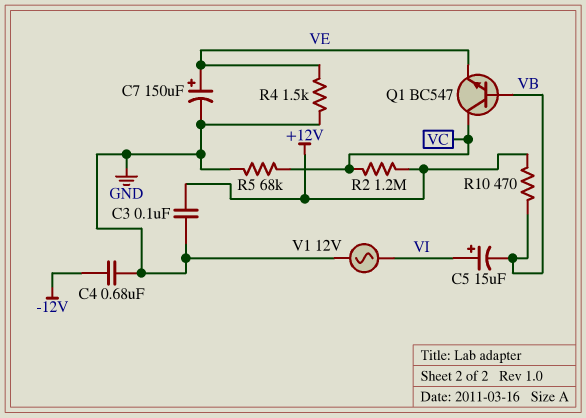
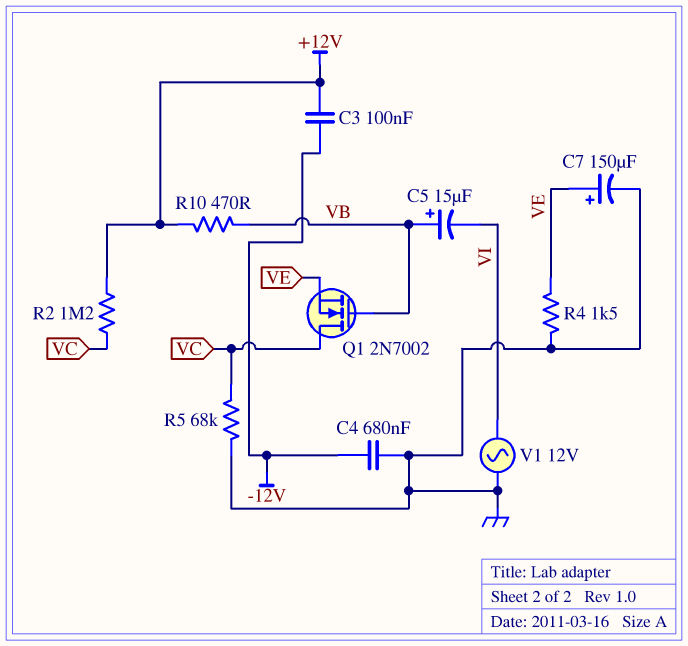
C3: 100nF (+12V, GND) -> 100nF (+12V, -12V)
C5: 15uF (plus VI, minus VB) -> 15uF (plus VB, minus VI)
Q1: NPN BC547 (B VB, C VC, E VE) -> NMOS 2N7002 (G VB, D VC, S VE)

